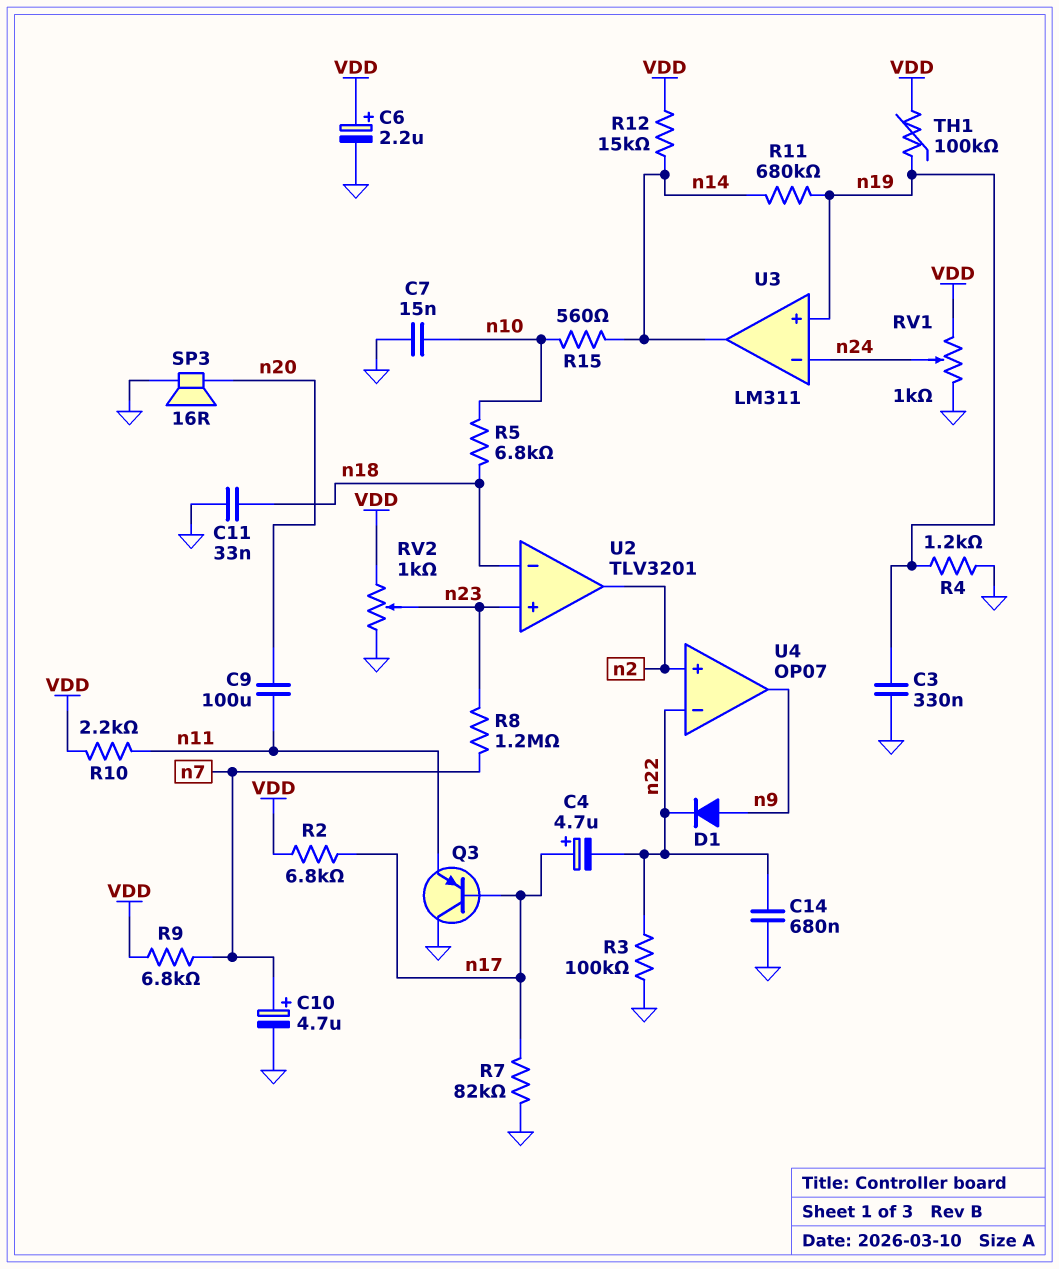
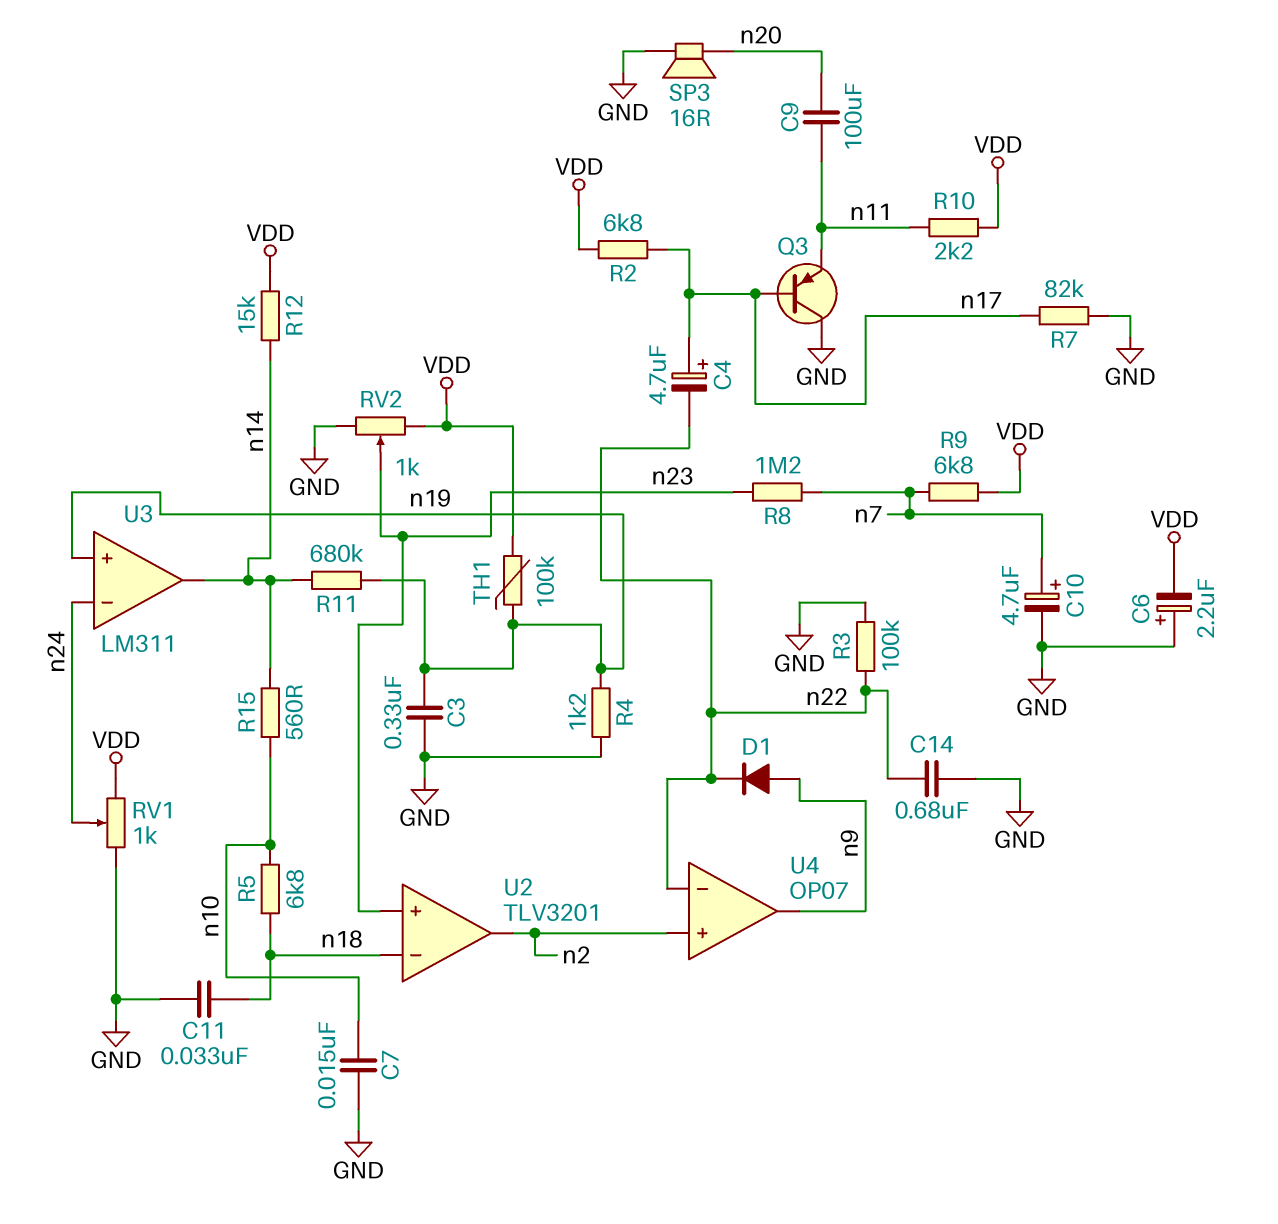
C6: 2.2uF (plus VDD, minus GND) -> 2.2uF (plus GND, minus VDD)

